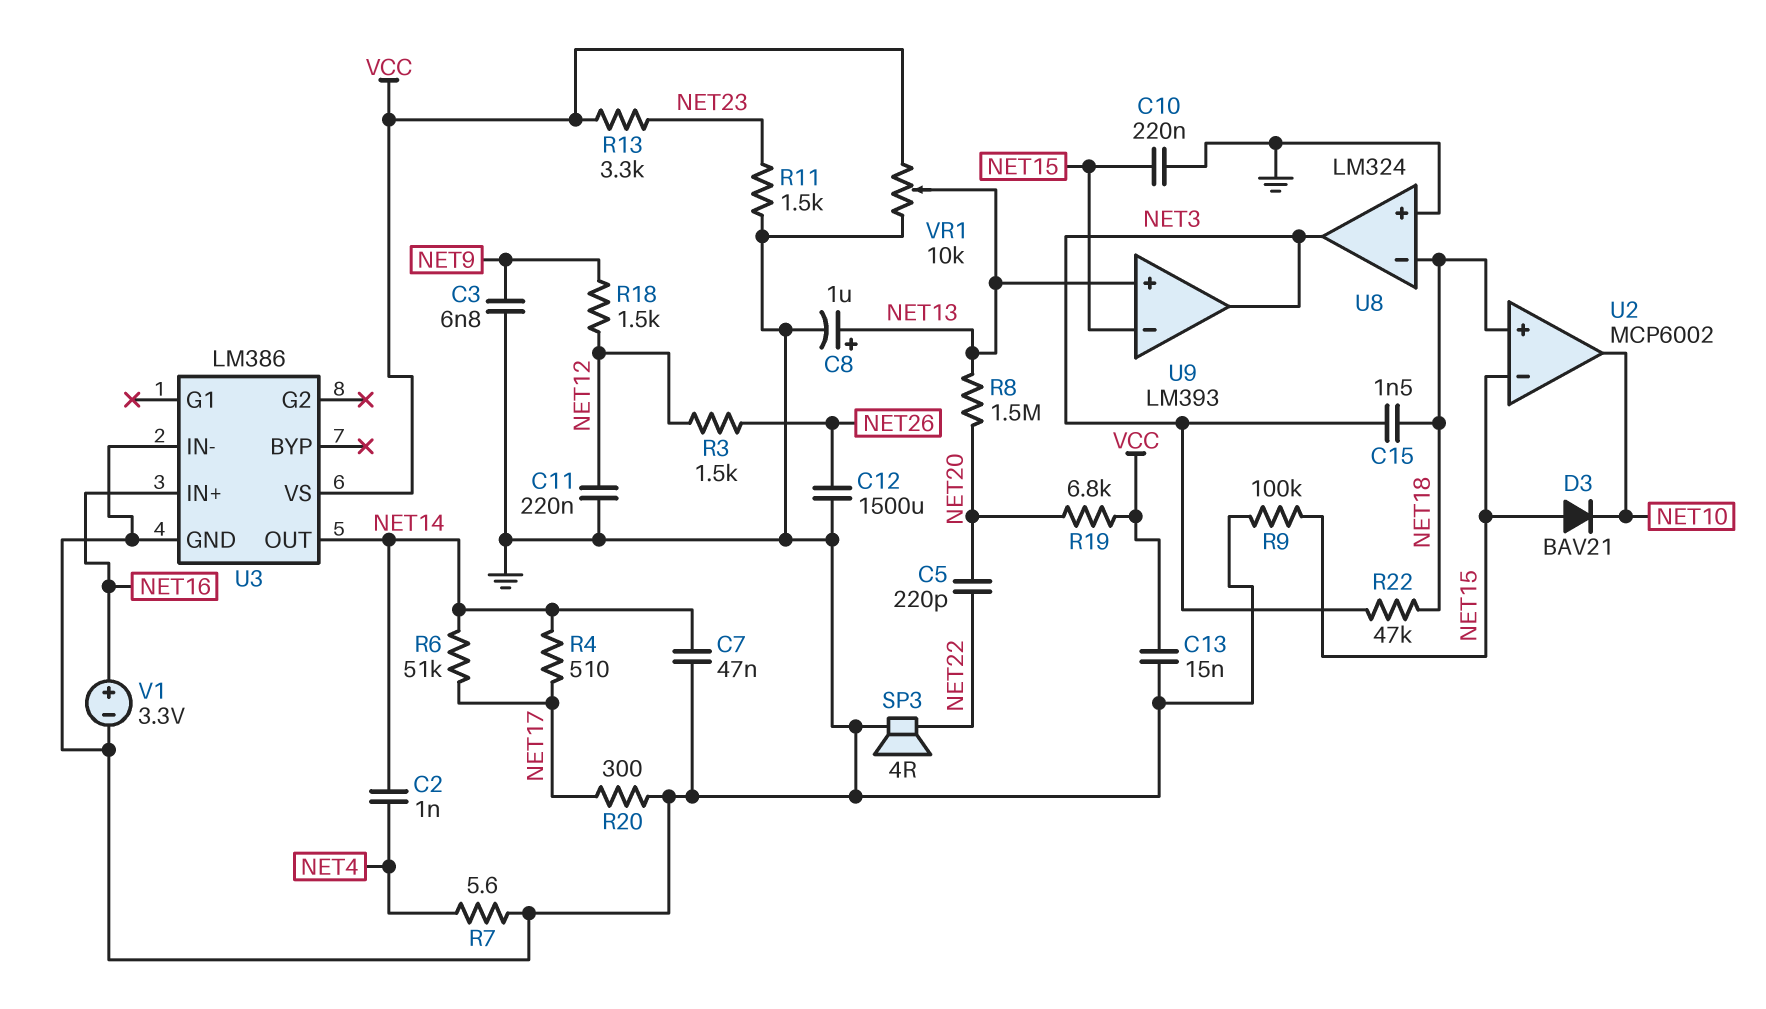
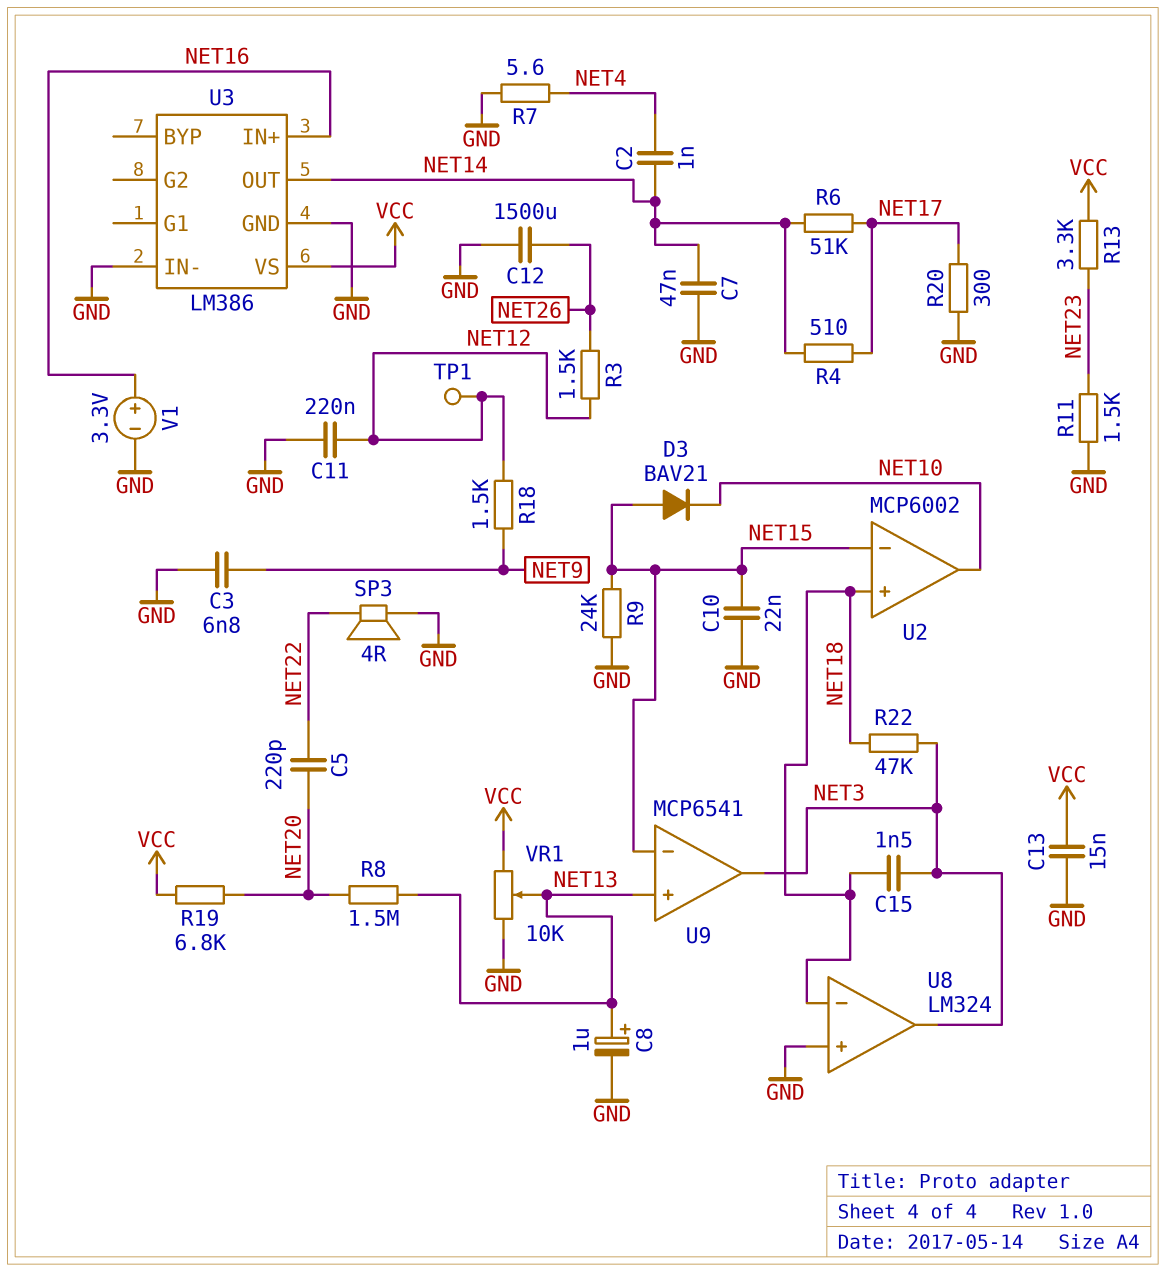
C10: 220nF (GND, NET15) -> 22nF (GND, NET15)
R9: 100k (GND, NET15) -> 24k (GND, NET15)
TP1: none -> test point (NET12)
U9: LM393 -> MCP6541

